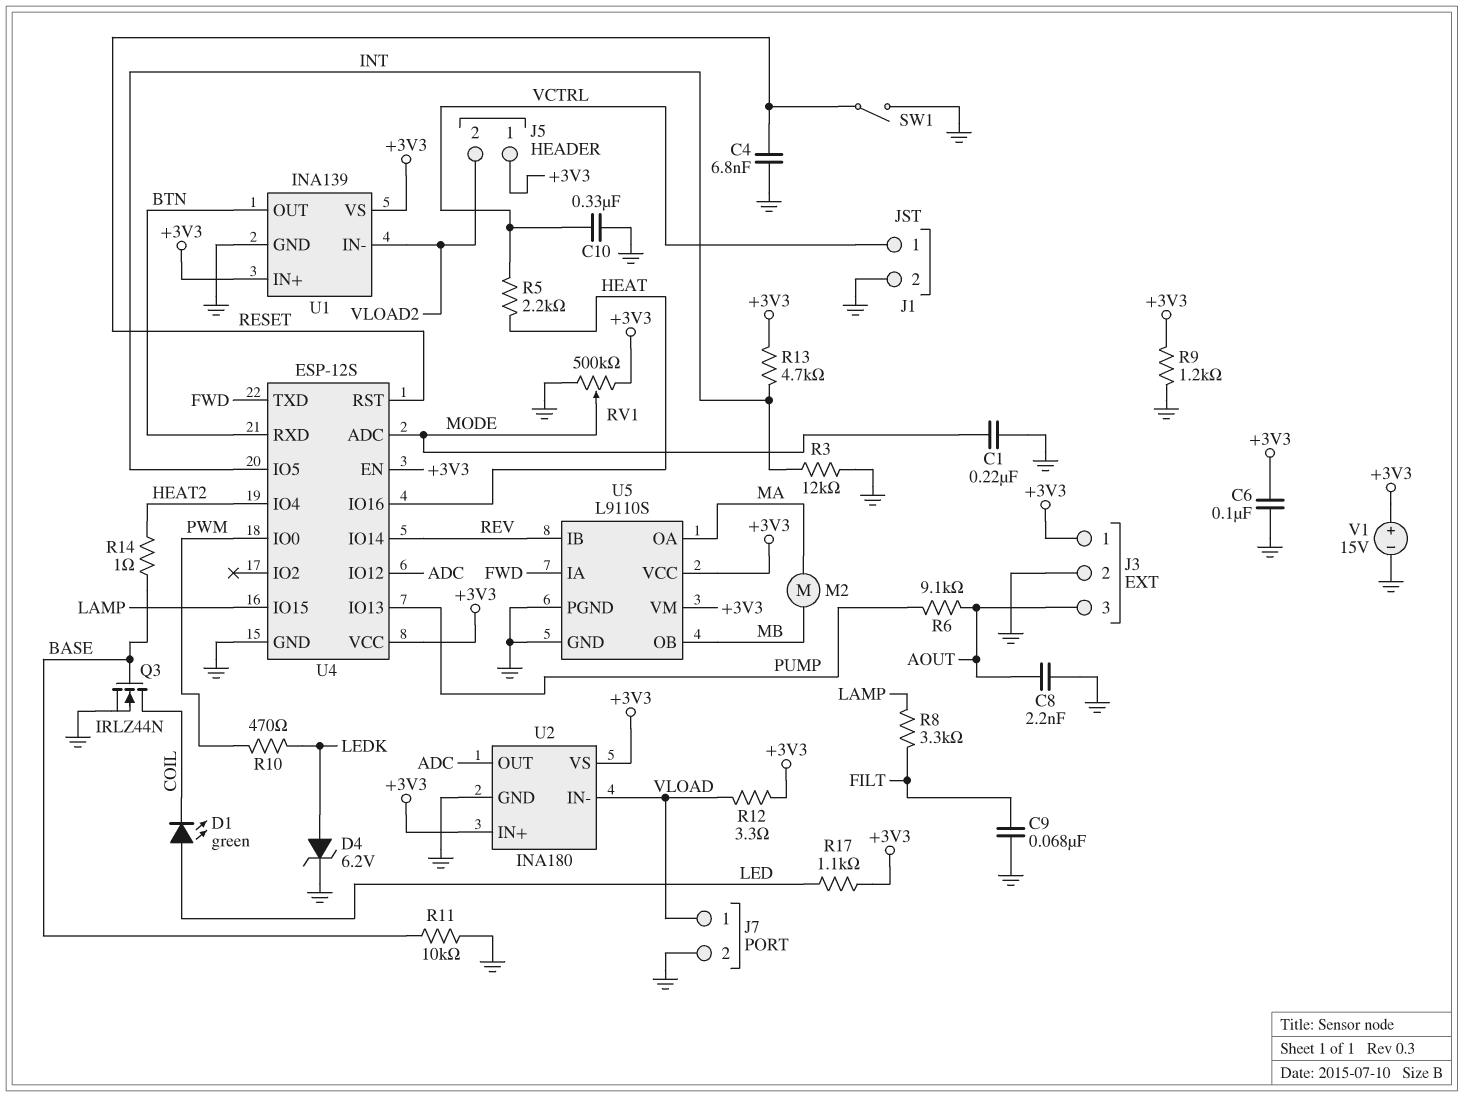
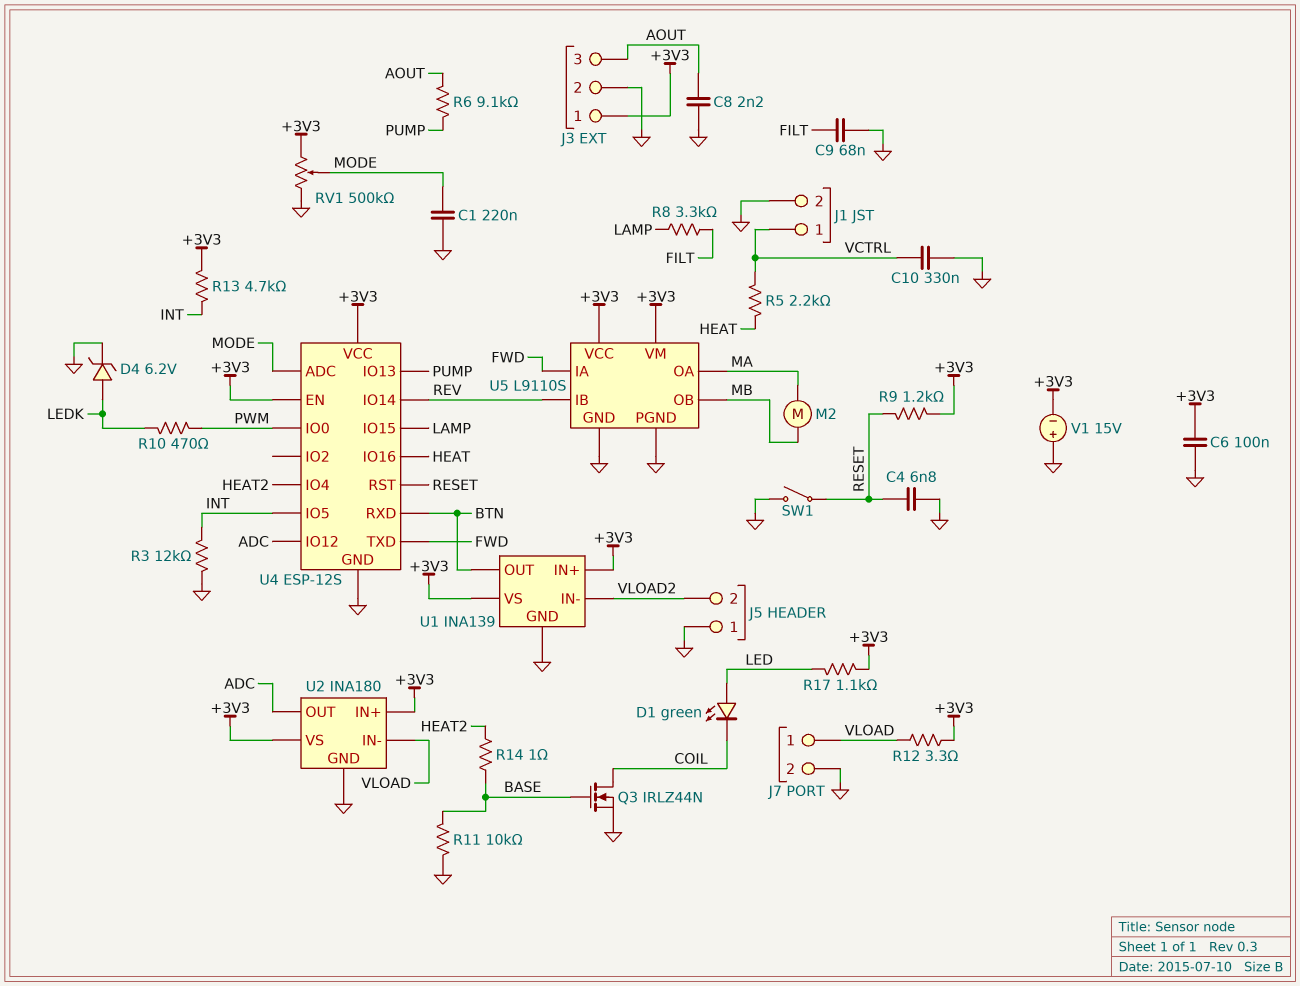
J5 pin 1: +3V3 -> GND
R9: 1.2k (+3V3, GND) -> 1.2k (+3V3, RESET)
V1: 15V (plus +3V3, minus GND) -> 15V (plus GND, minus +3V3)

